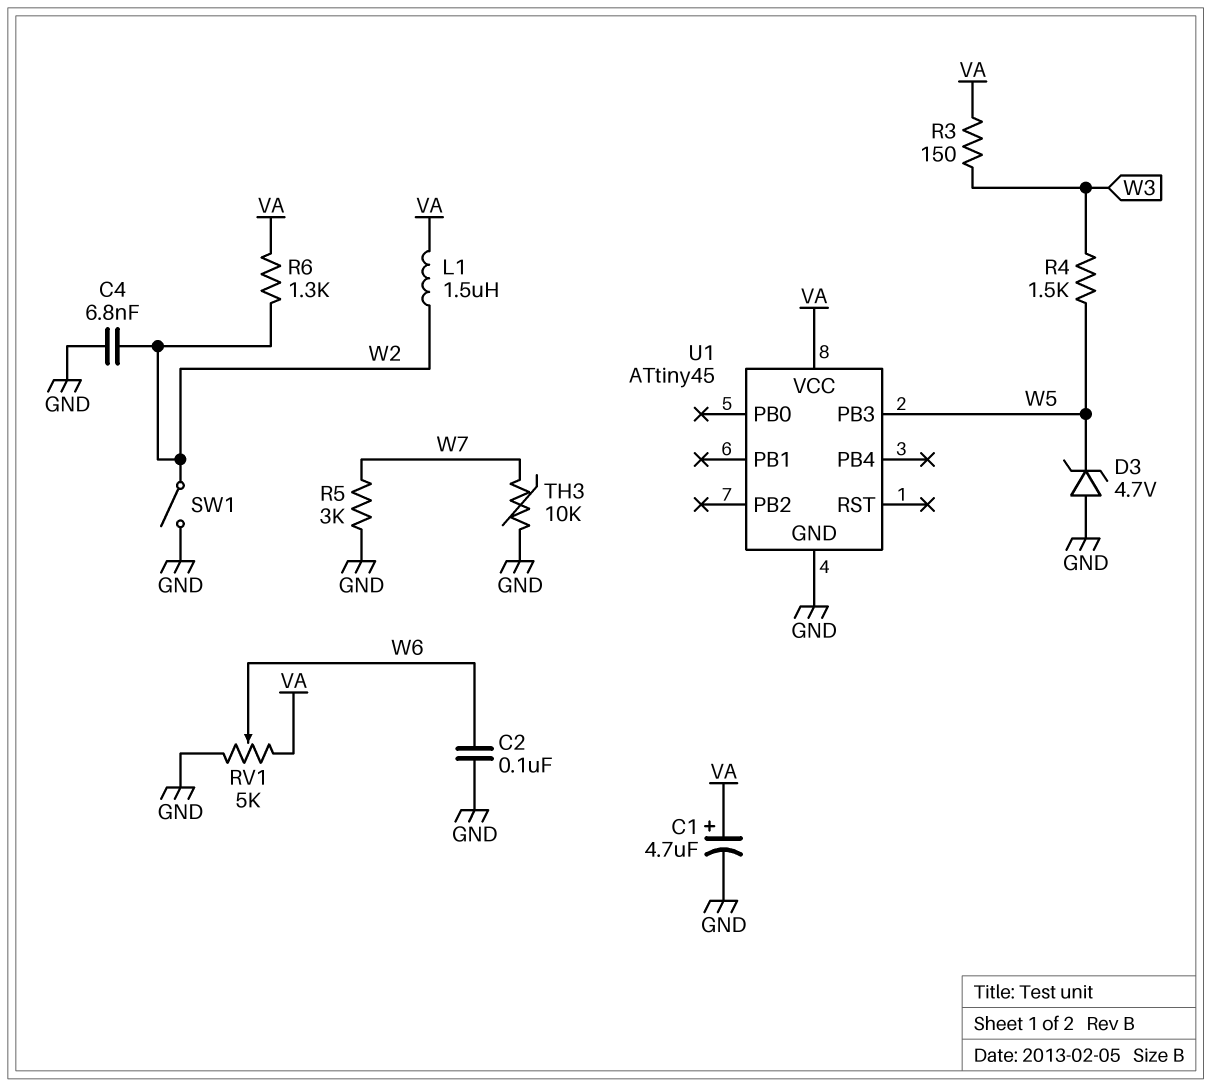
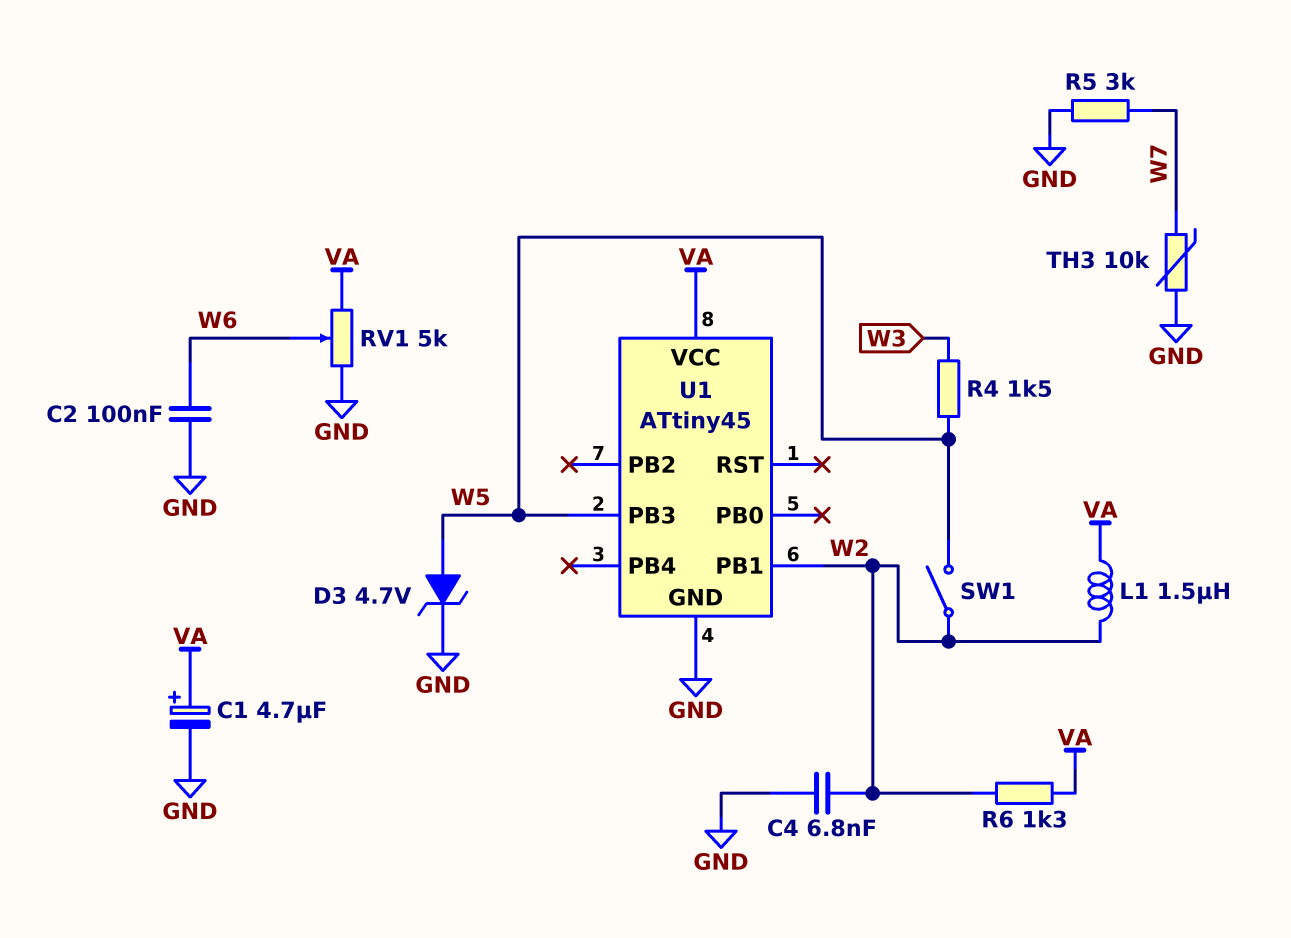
D3: zener 4.7V (A GND, K W5) -> zener 4.7V (A W5, K GND)
R3: 150 (VA, W3) -> none
SW1: switch (GND, W2) -> switch (W2, W5)
U1 pin PB1: none -> W2

